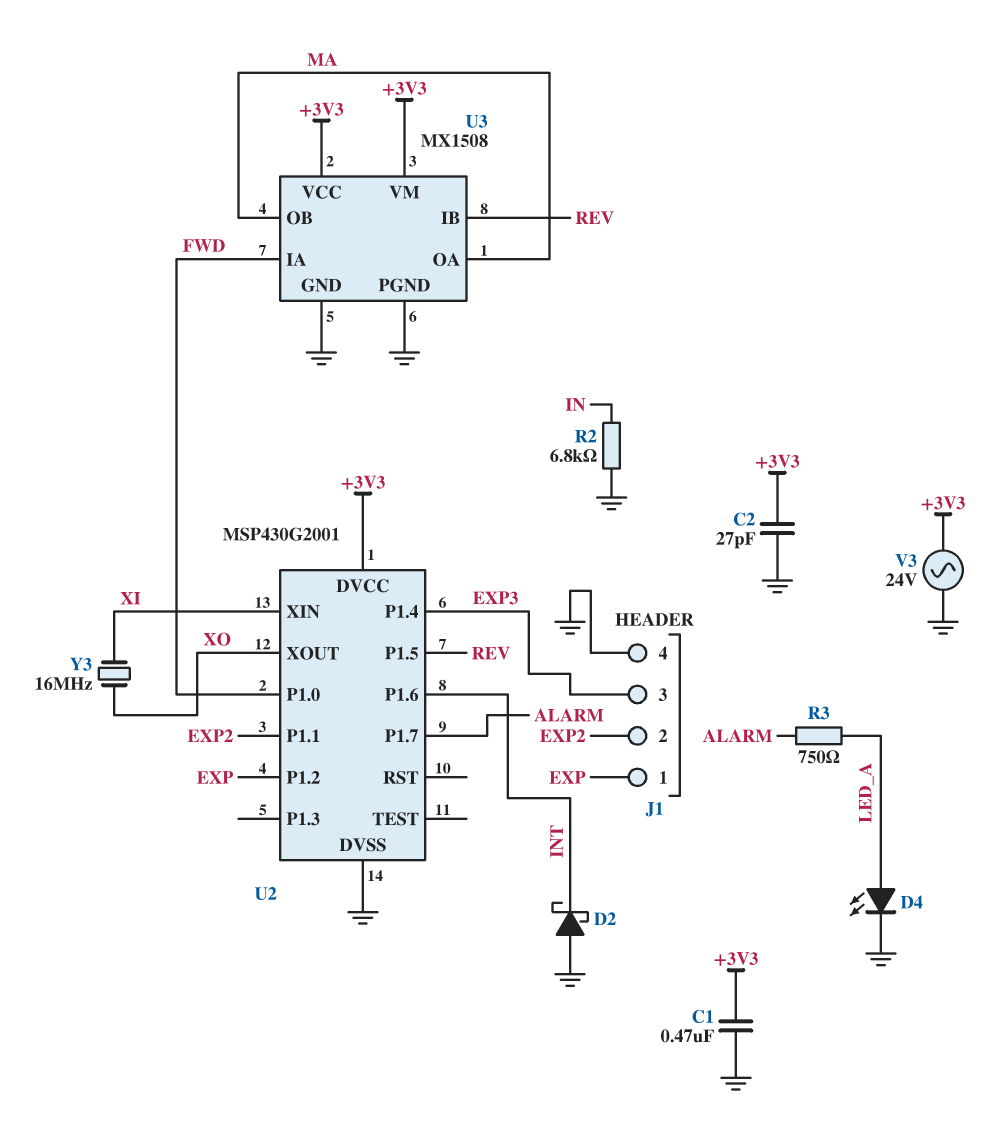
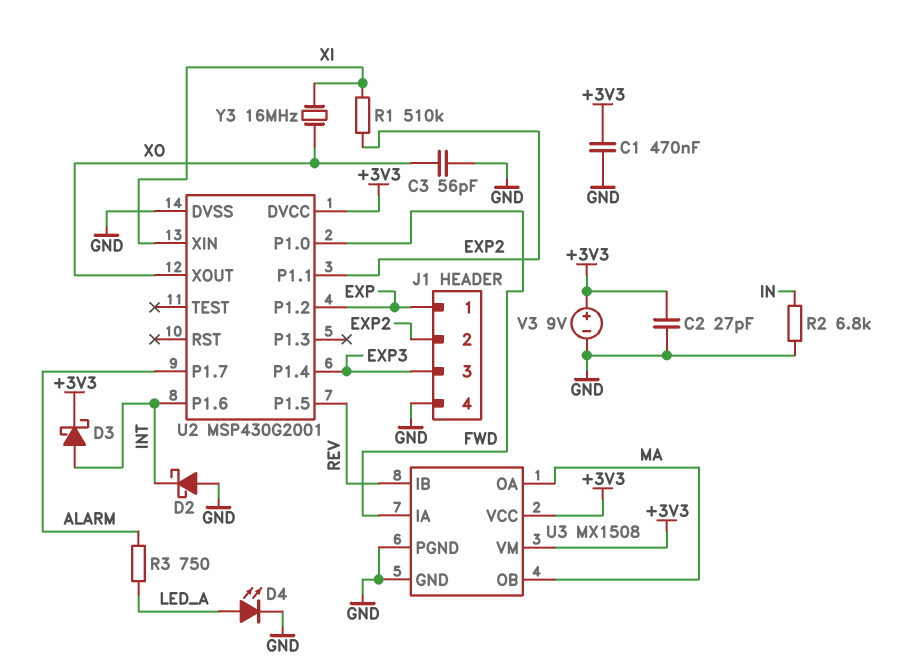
C3: none -> 56pF (GND, XO)
D3: none -> schottky (A INT, K +3V3)
R1: none -> 510k (EXP2, XI)
V3: AC 24V (+3V3, GND) -> 9V (plus +3V3, minus GND)

